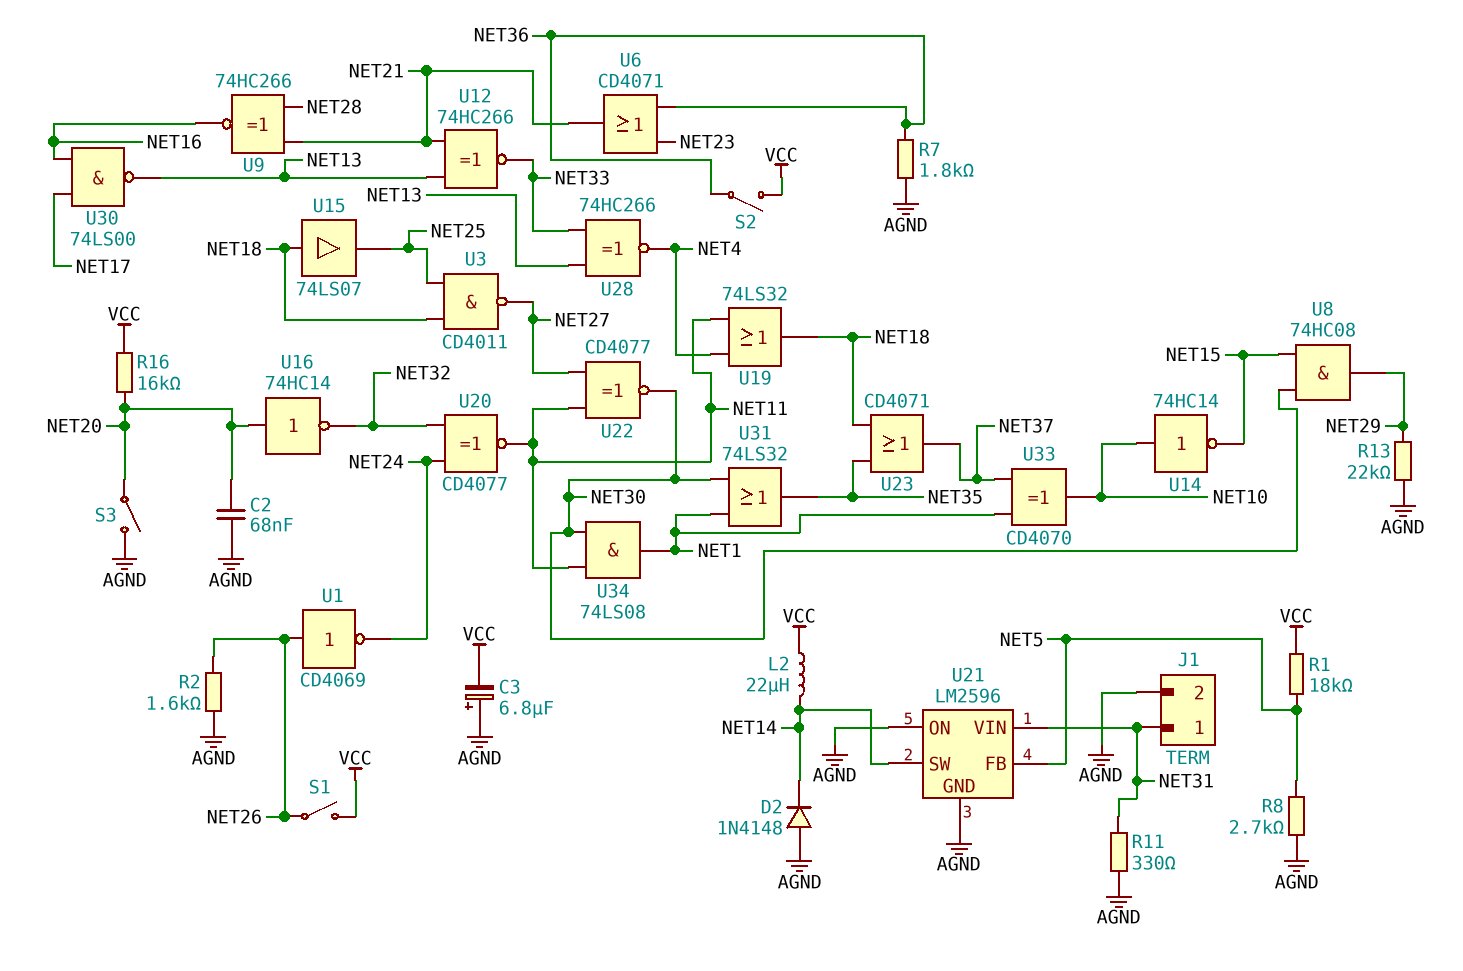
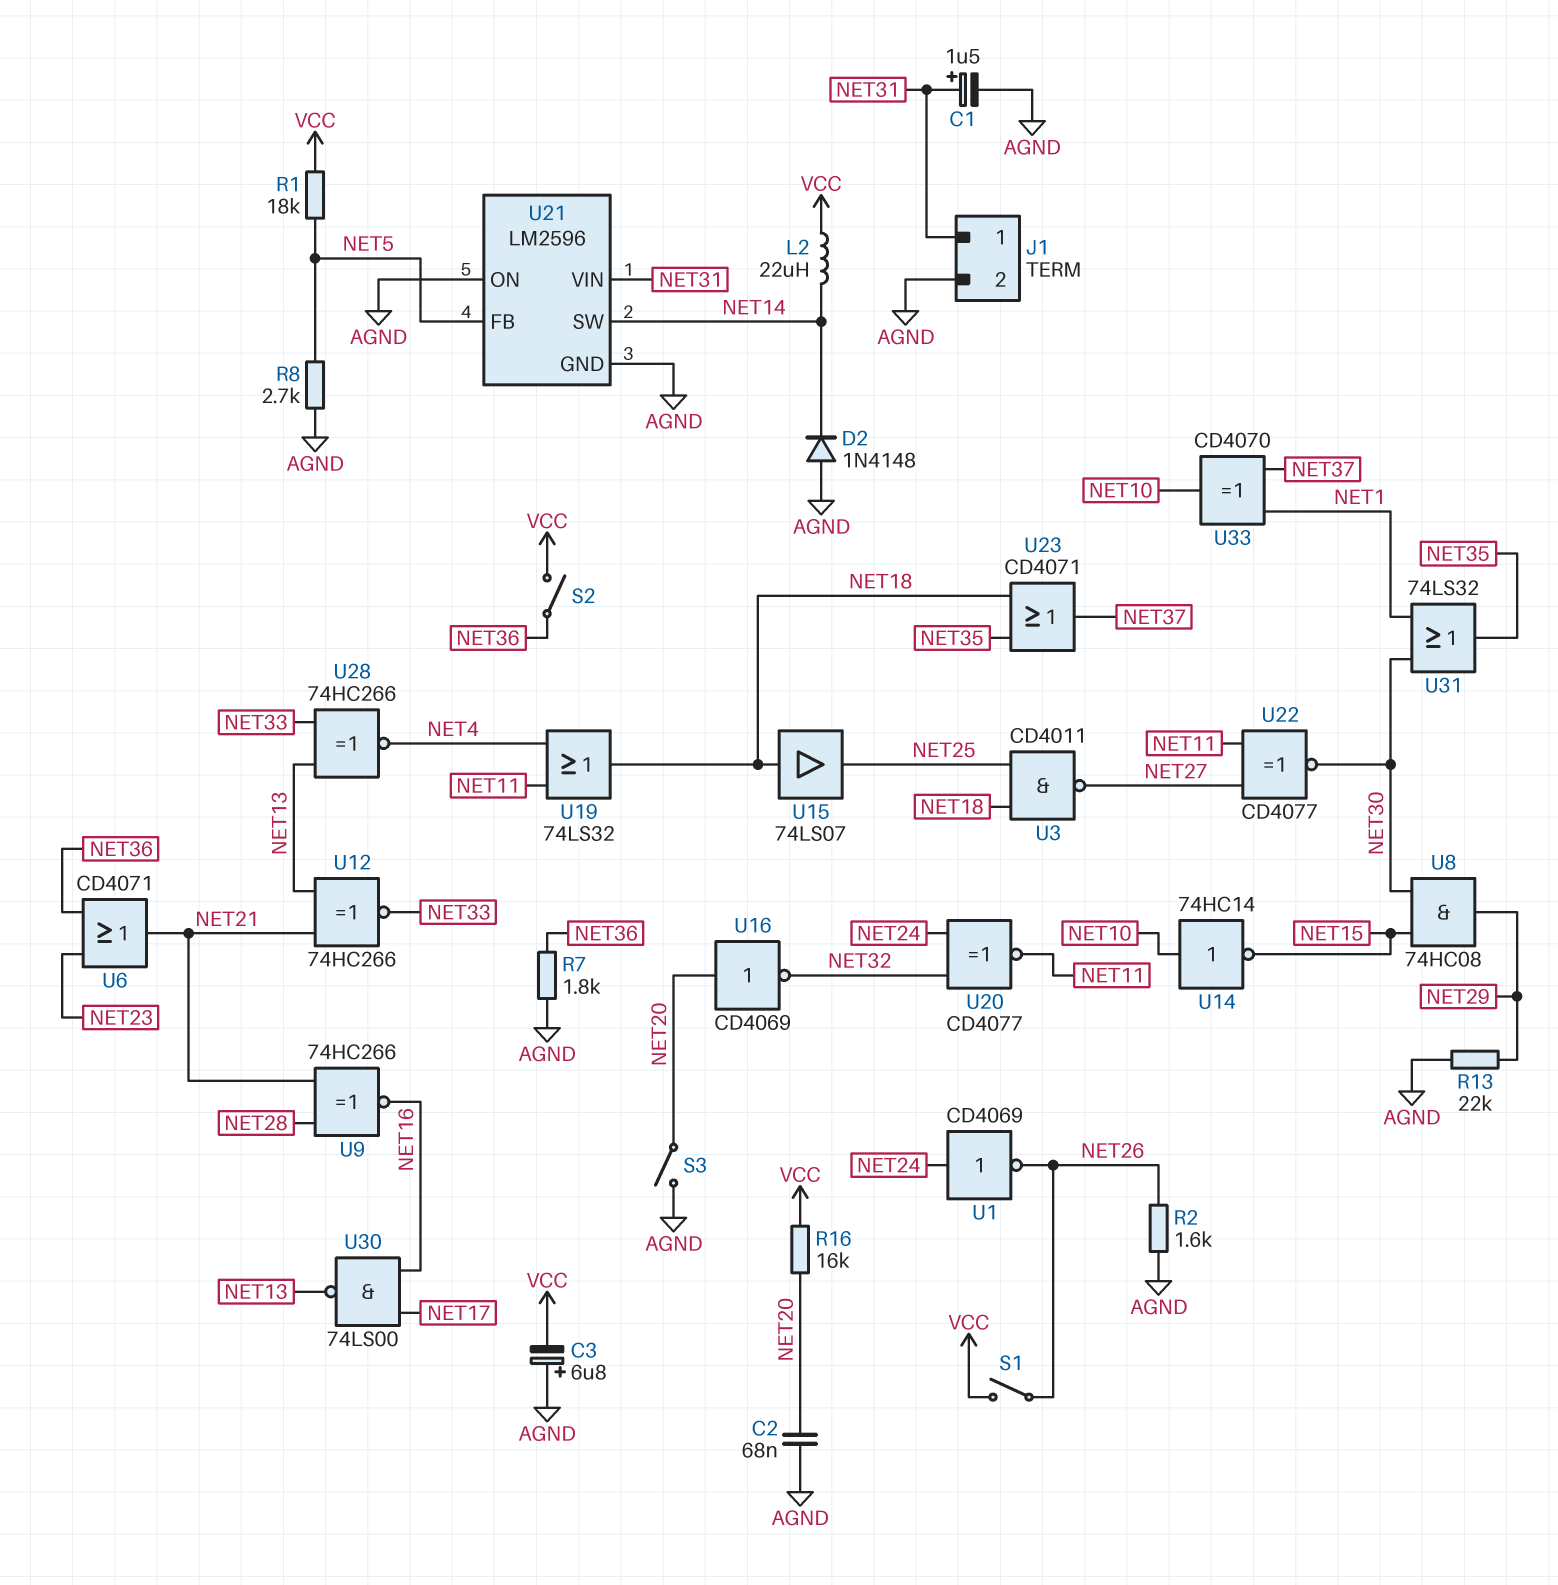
C1: none -> 1.5uF (plus NET31, minus AGND)
R11: 330 (AGND, NET31) -> none
U1: NOT CD4069 (in NET26, out NET24) -> NOT CD4069 (in NET24, out NET26)
U16: NOT 74HC14 (in NET20, out NET32) -> NOT CD4069 (in NET20, out NET32)
U34: AND 74LS08 (in NET11, in NET30, out NET1) -> none

